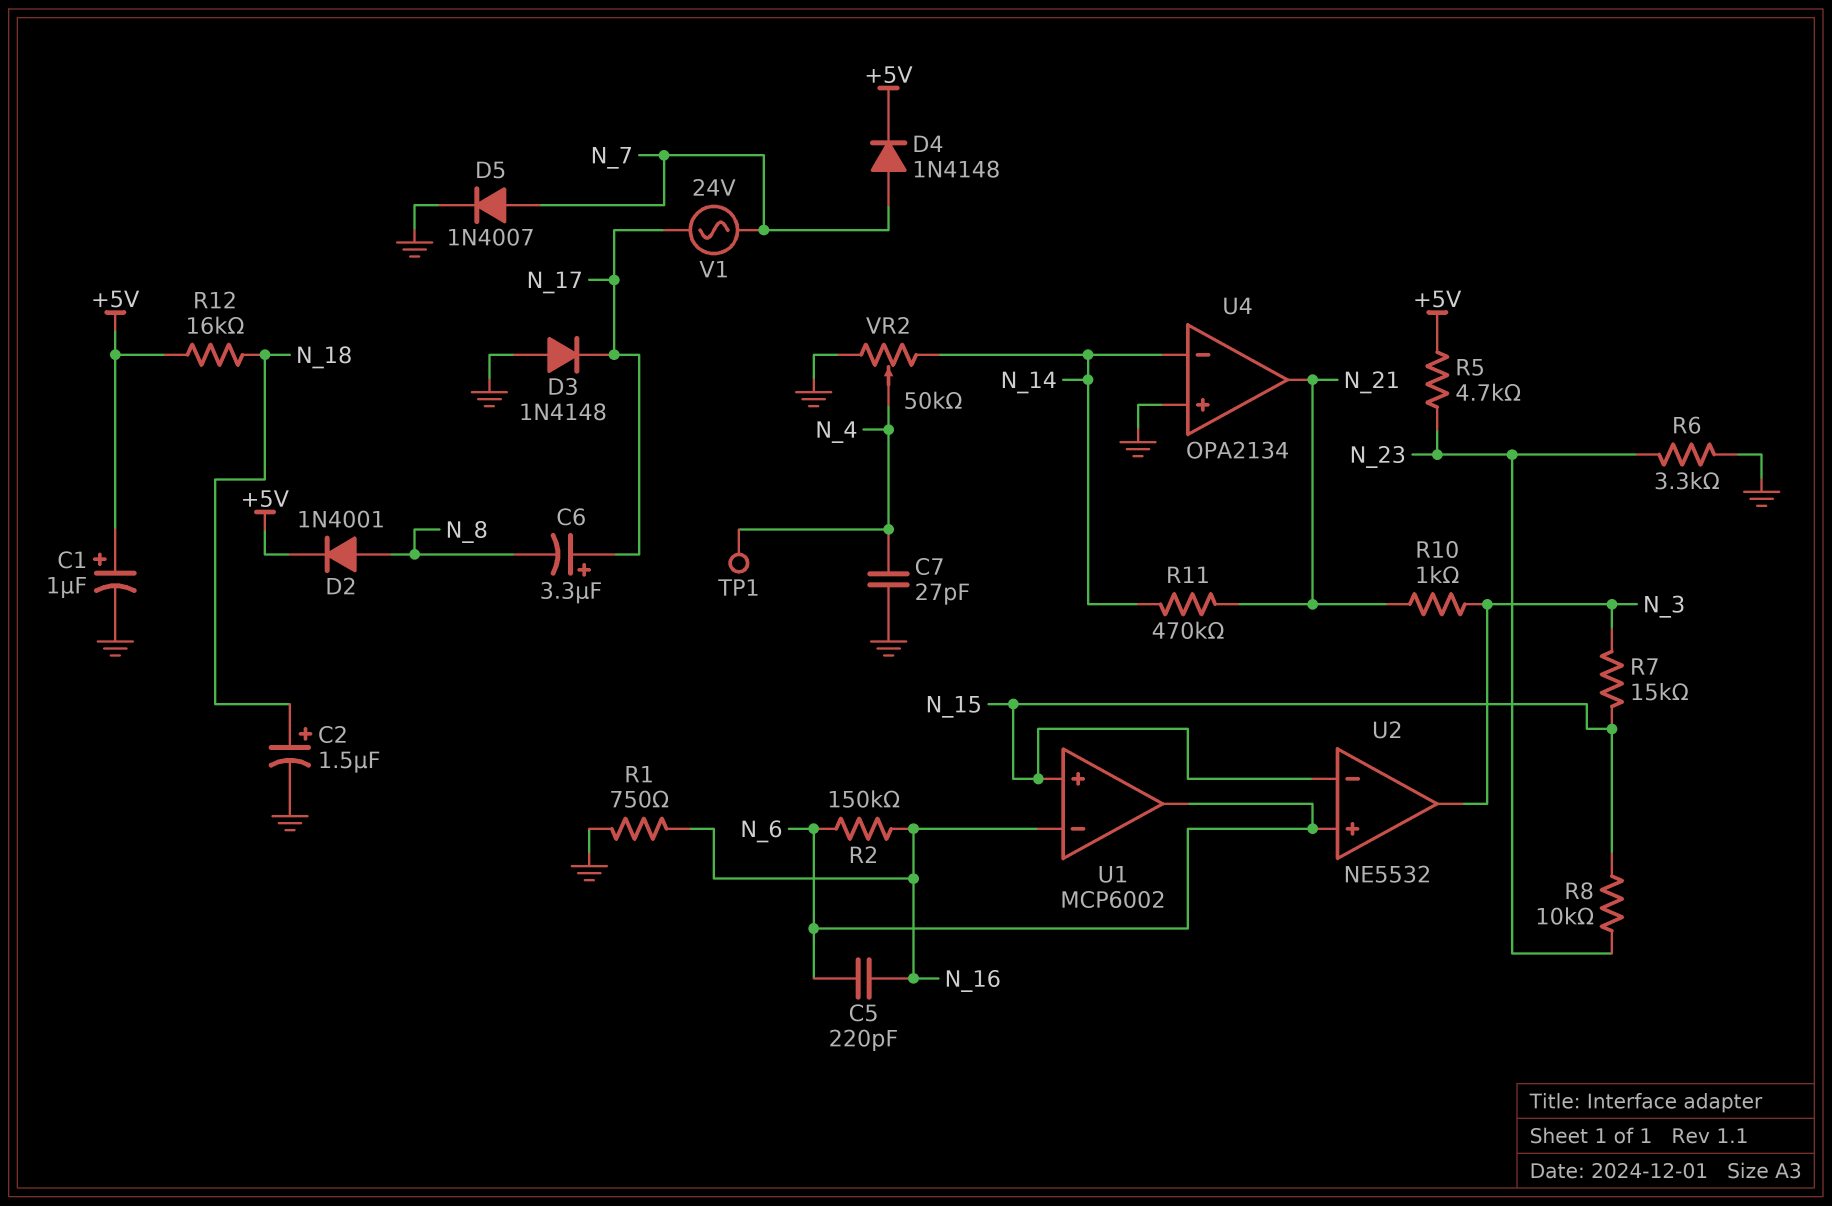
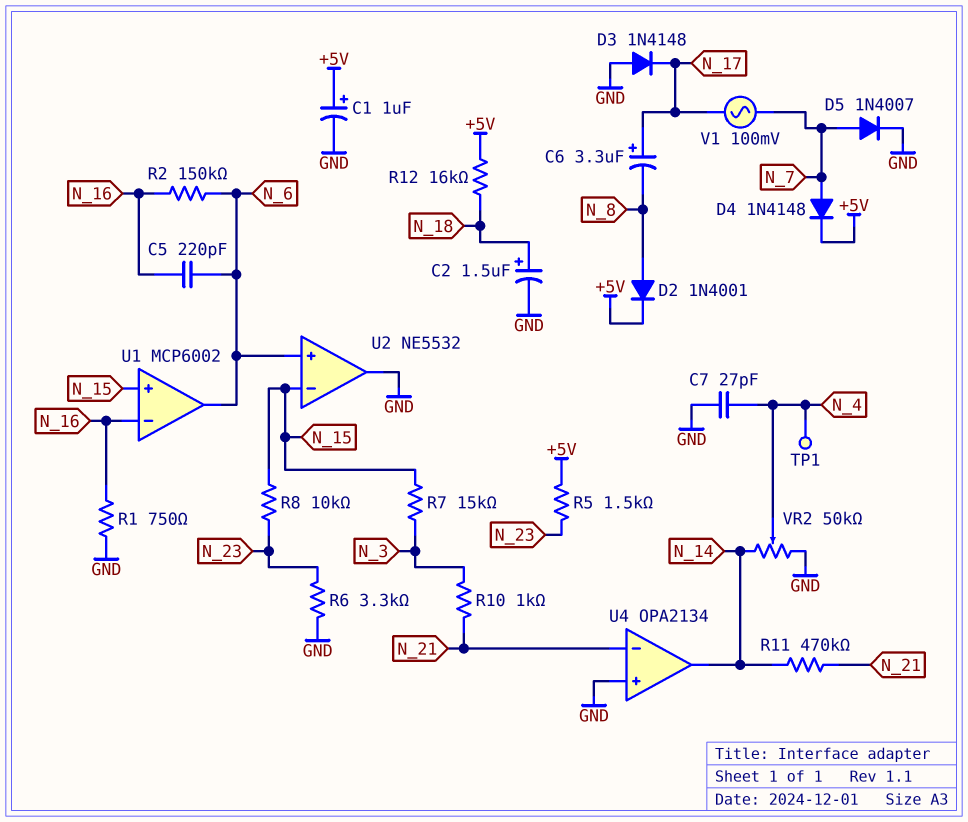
R5: 4.7k (+5V, N_23) -> 1.5k (+5V, N_23)
U2 pin out: N_3 -> GND
U4 pin in-: N_14 -> N_21
U4 pin out: N_21 -> N_14
V1: AC 24V (N_7, N_17) -> AC 100mV (N_7, N_17)

